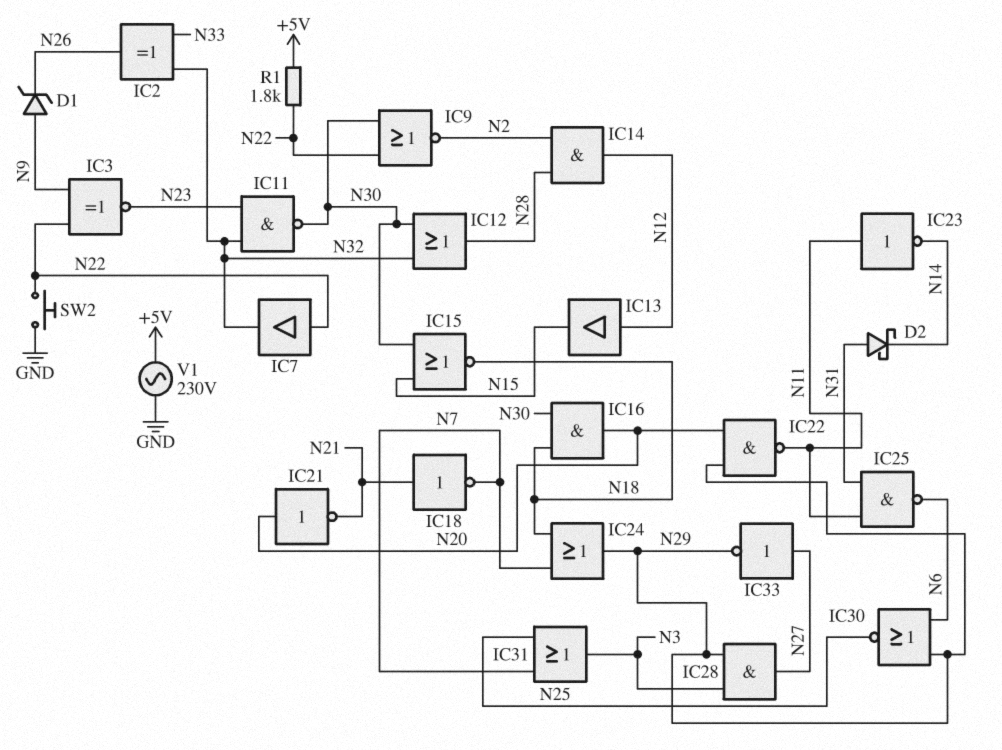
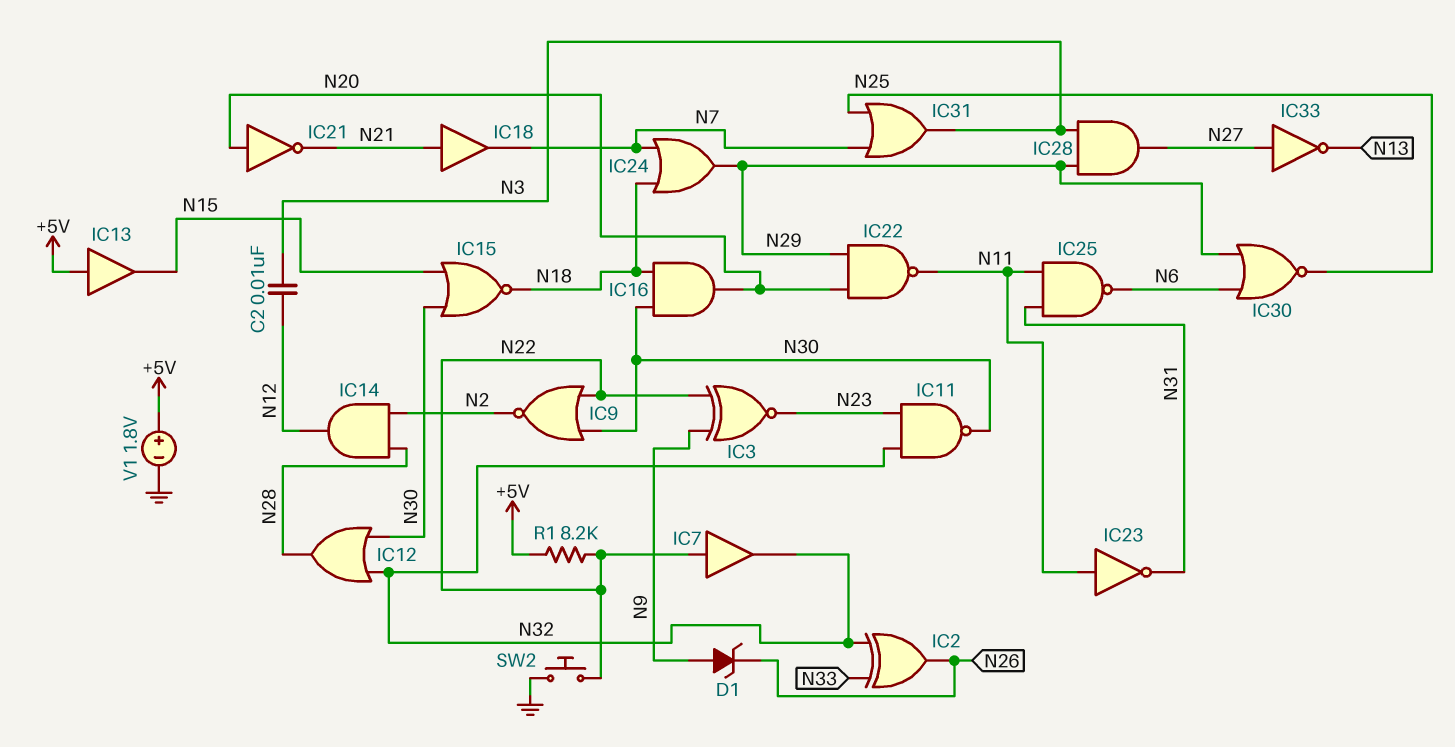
C2: none -> 10nF (N3, N12)
D2: schottky (A N31, K N14) -> none
IC13: buffer (in N12, out N15) -> buffer (in +5V, out N15)
IC18: NOT (in N21, out N7) -> buffer (in N21, out N7)
IC23: NOT (in N11, out N14) -> NOT (in N11, out N31)
IC33: NOT (in N27, out N29) -> NOT (in N27, out N13)
R1: 1.8k (+5V, N22) -> 8.2k (+5V, N22)
V1: AC 230V (+5V, GND) -> 1.8V (plus +5V, minus GND)

